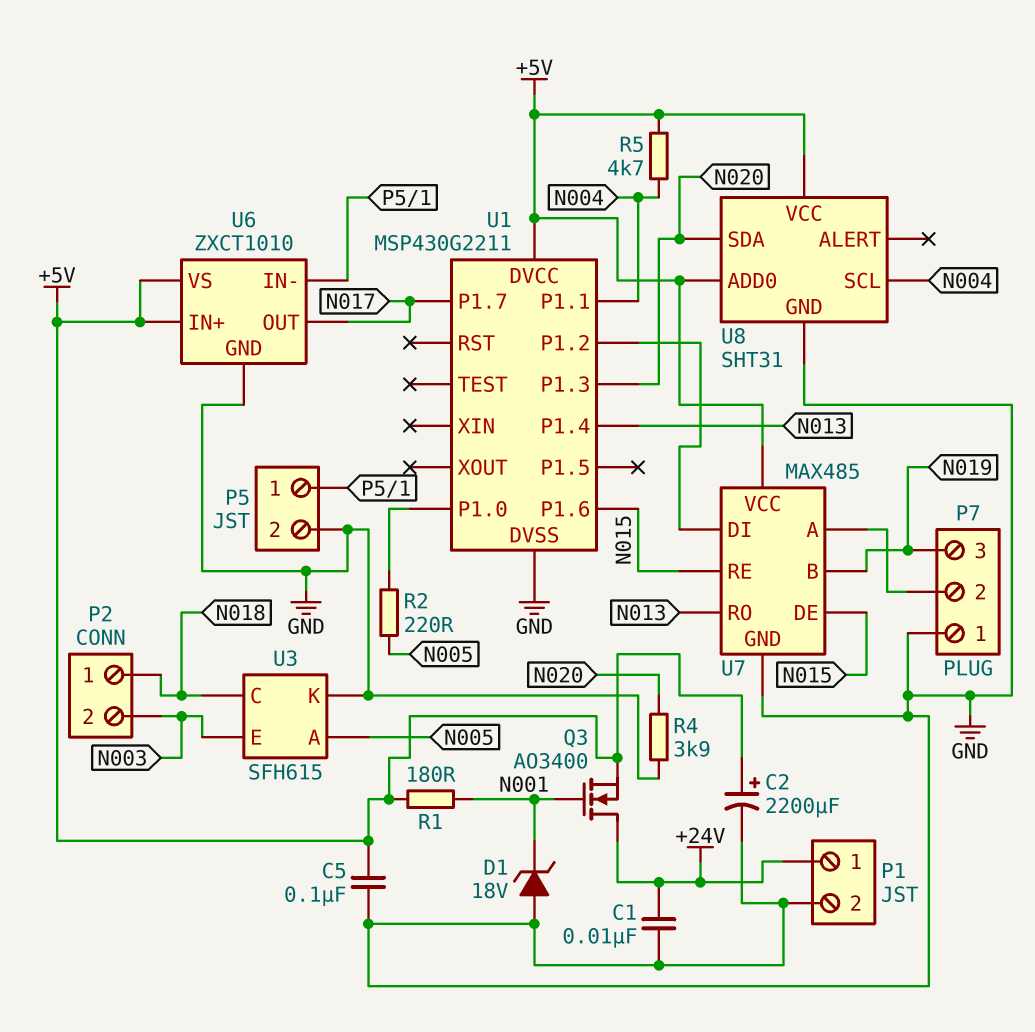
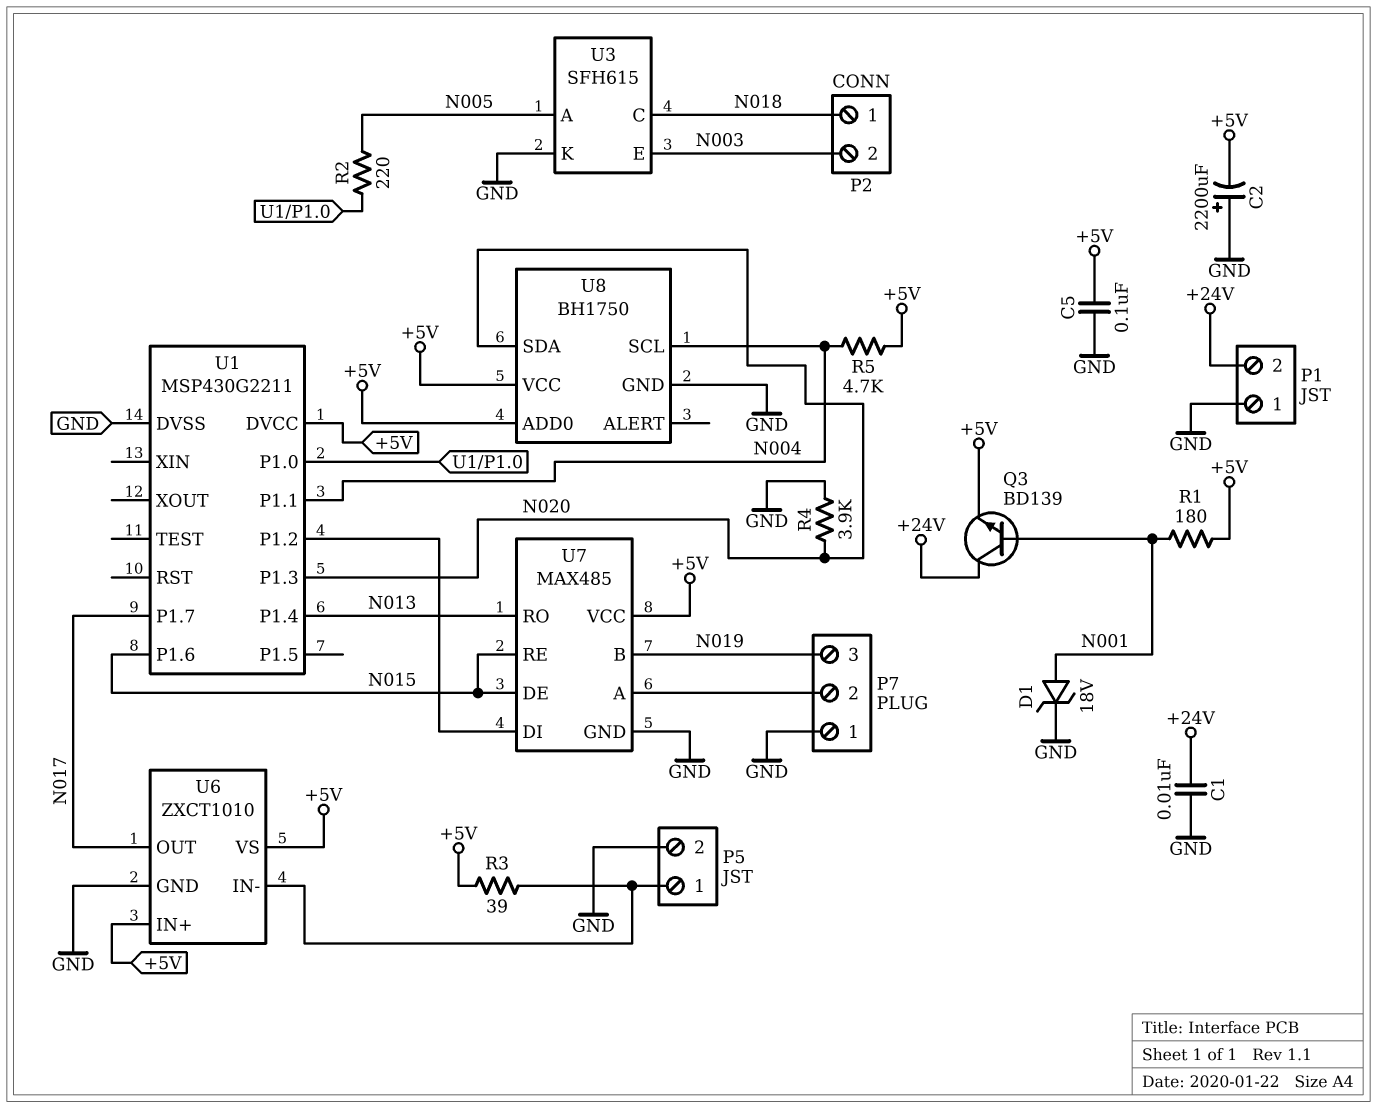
C2: 2200uF (plus +5V, minus GND) -> 2200uF (plus GND, minus +5V)
D1: zener 18V (A GND, K N001) -> zener 18V (A N001, K GND)
P1 pin 1: +24V -> GND
P1 pin 2: GND -> +24V
Q3: NMOS AO3400 (G N001, D +24V, S +5V) -> NPN BD139 (B N001, C +24V, E +5V)
R3: none -> 39 (+5V, P5/1)
U8: SHT31 -> BH1750

